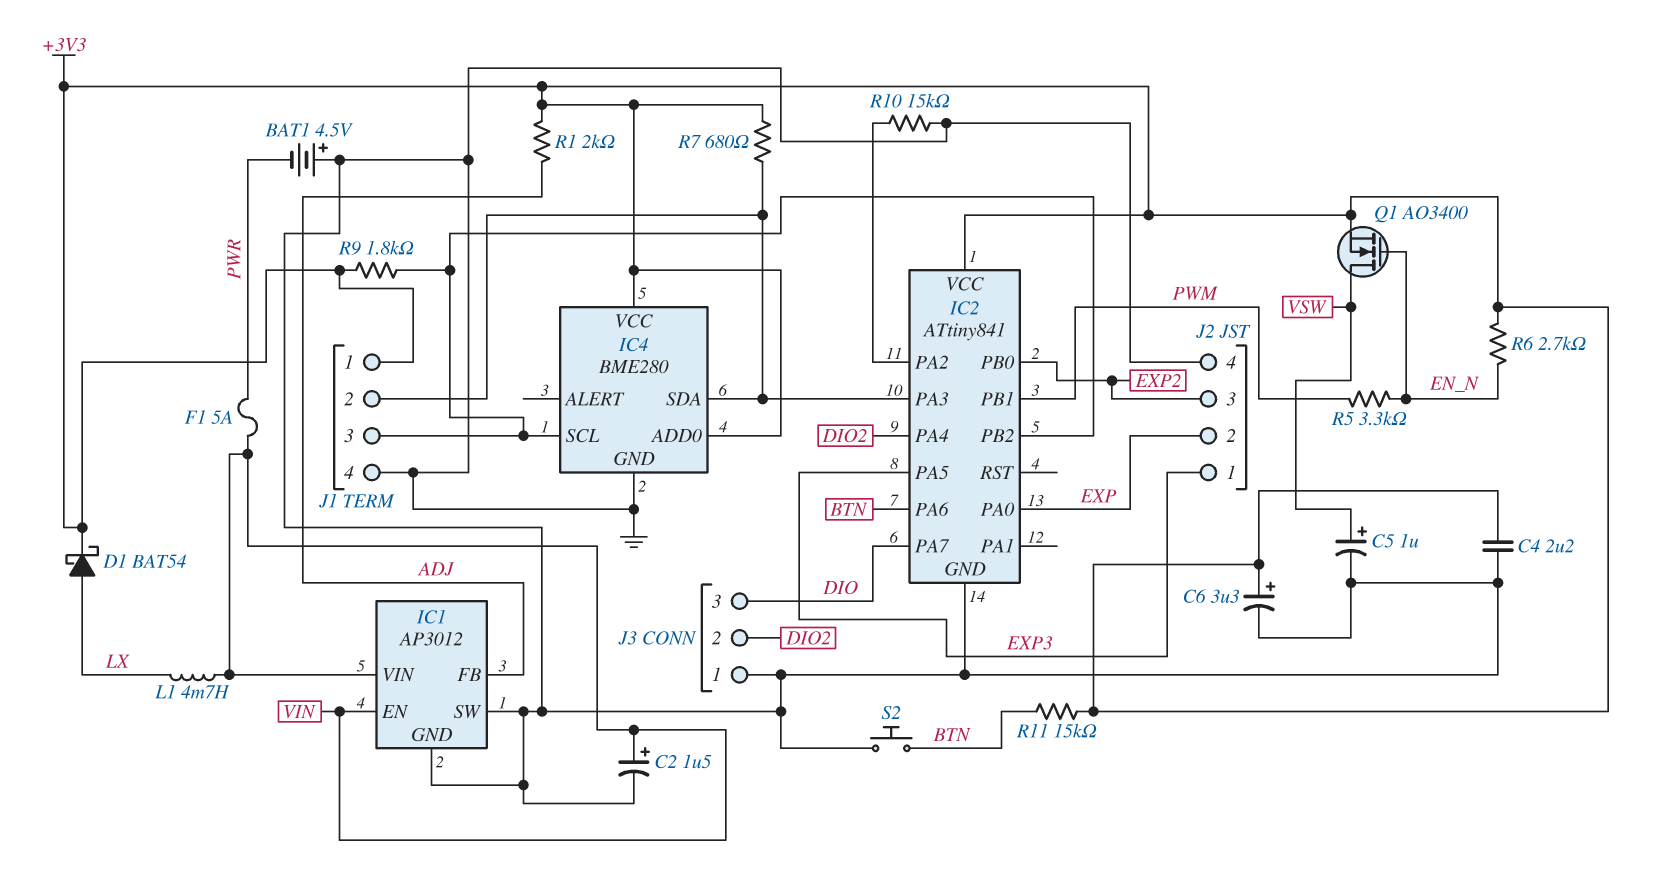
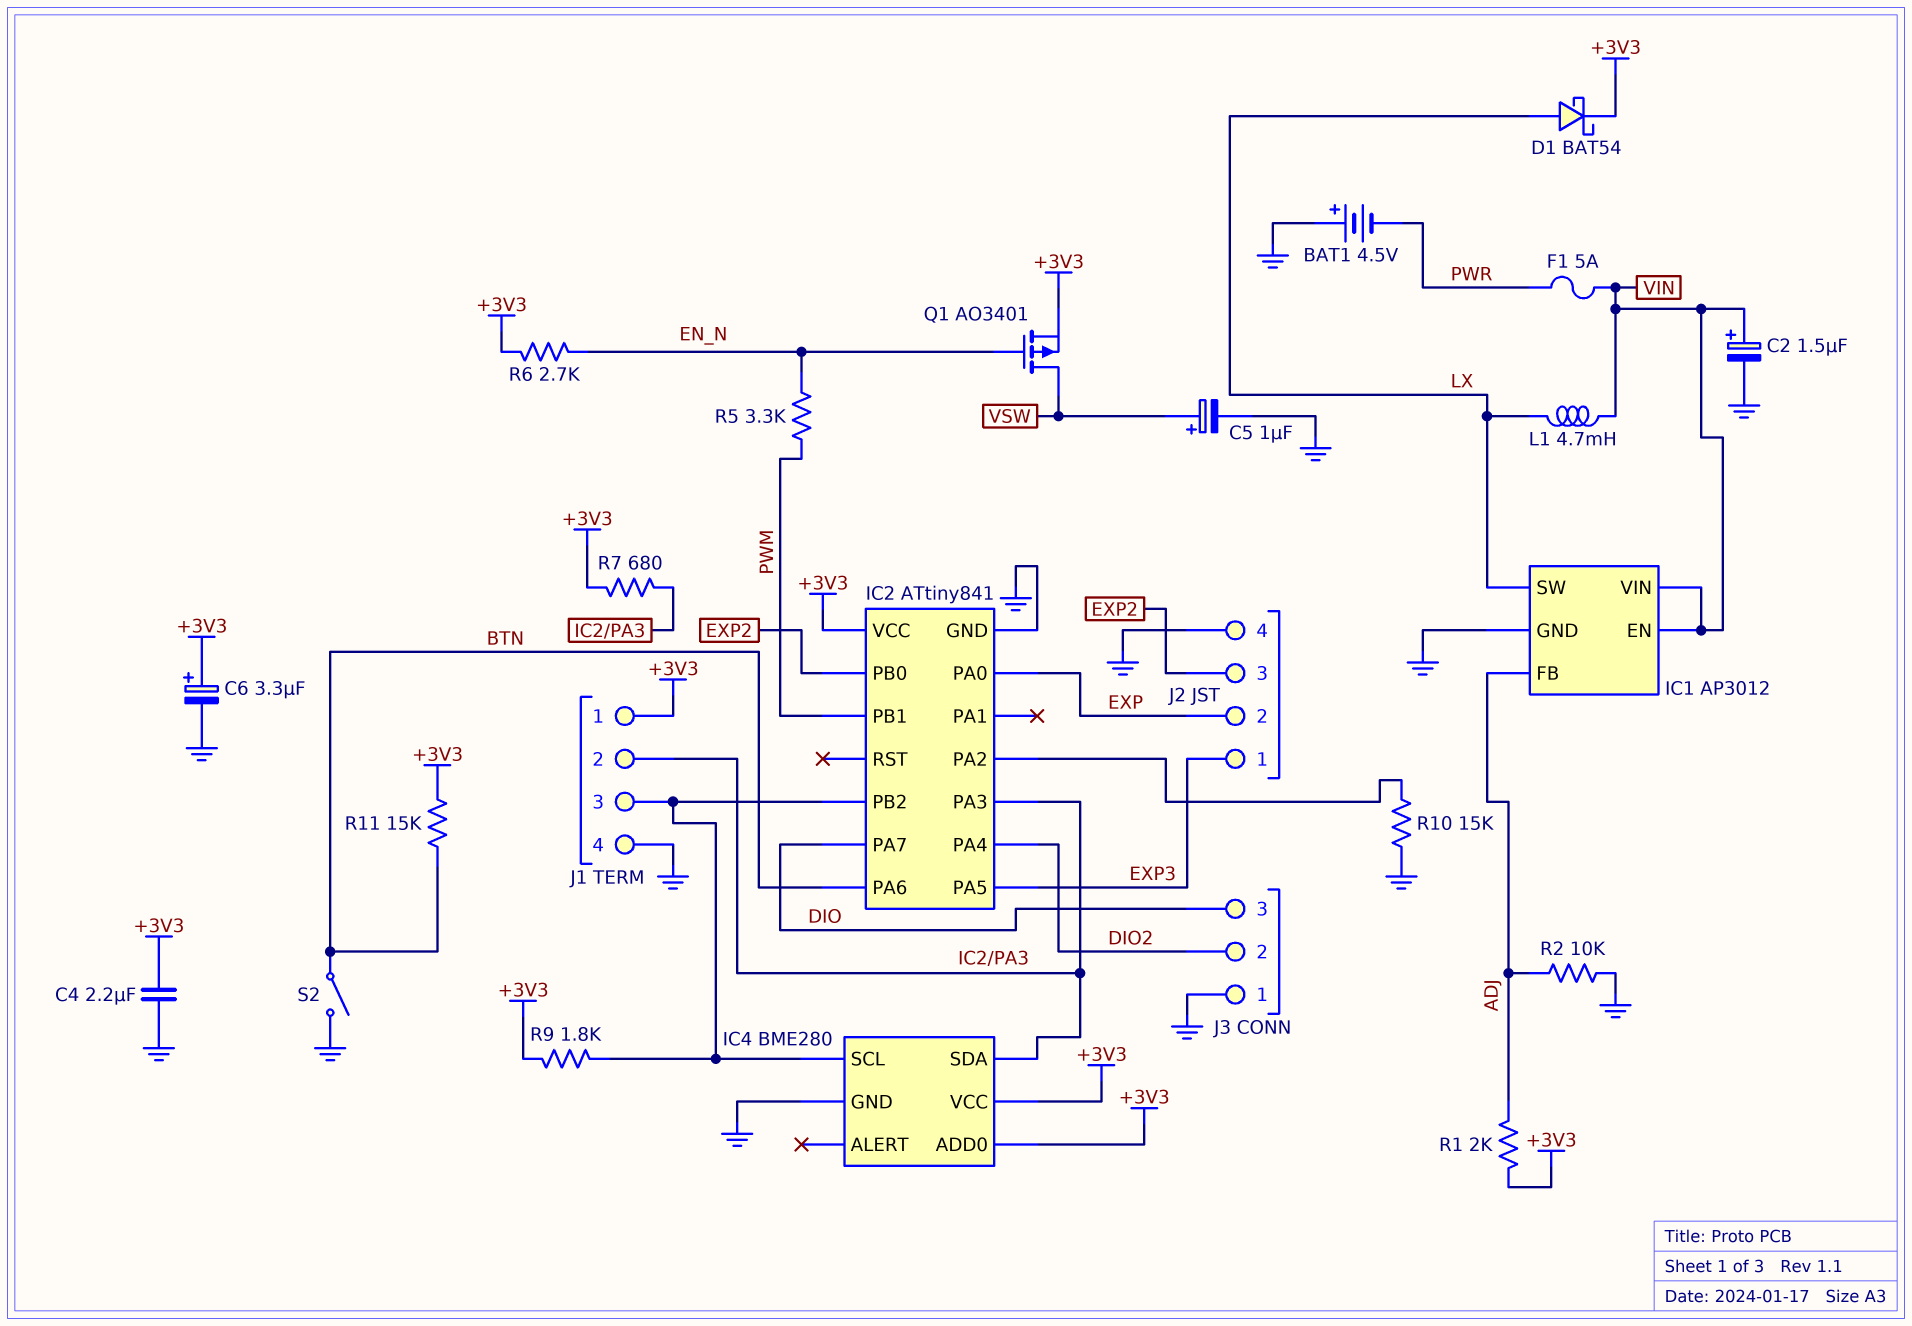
IC1 pin SW: GND -> LX
Q1: NMOS AO3400 (G EN_N, D VSW, S +3V3) -> PMOS AO3401 (G EN_N, D VSW, S +3V3)
R2: none -> 10k (ADJ, GND)
S2: button (BTN, GND) -> switch (BTN, GND)

